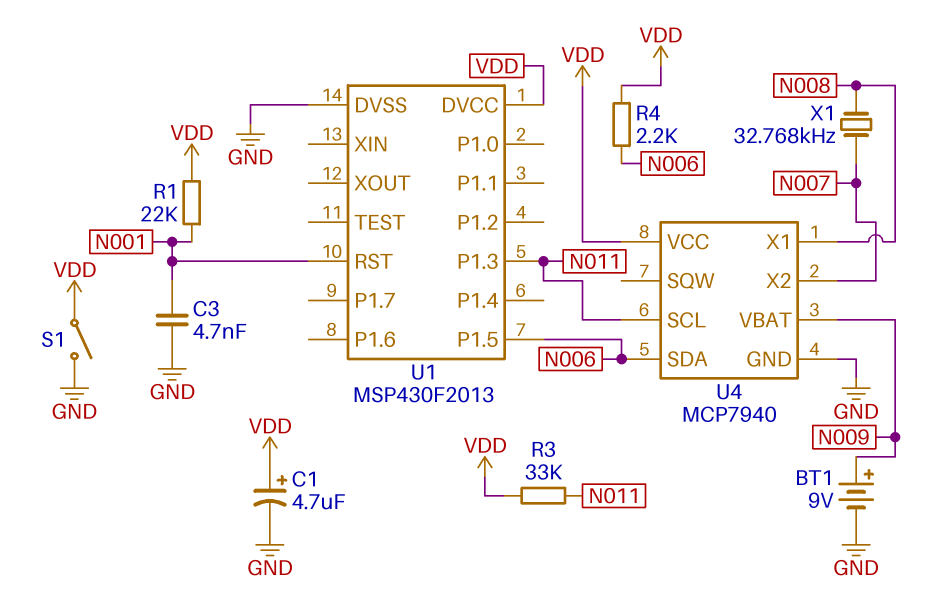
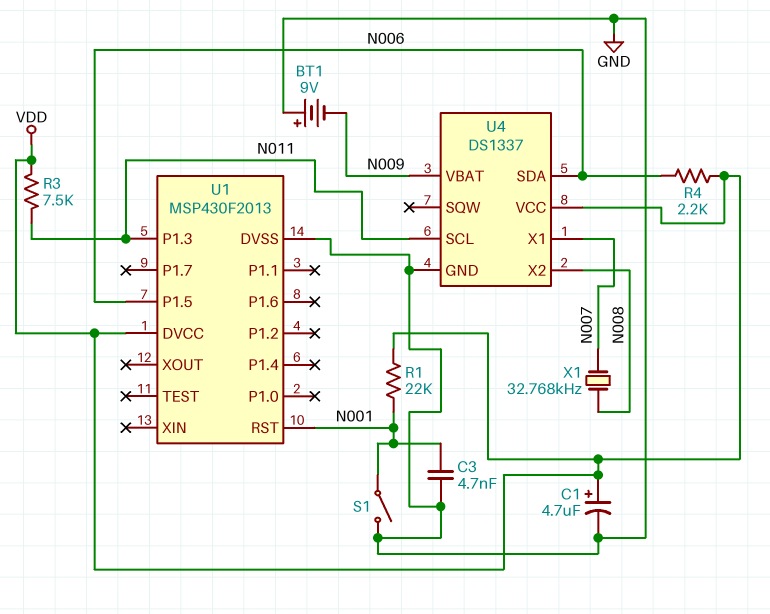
BT1: 9V (plus N009, minus GND) -> 9V (plus GND, minus N009)
R3: 33k (N011, VDD) -> 7.5k (N011, VDD)
S1: switch (GND, VDD) -> switch (GND, N001)
U4: MCP7940 -> DS1337
U4 pin X1: N008 -> N007
U4 pin X2: N007 -> N008

